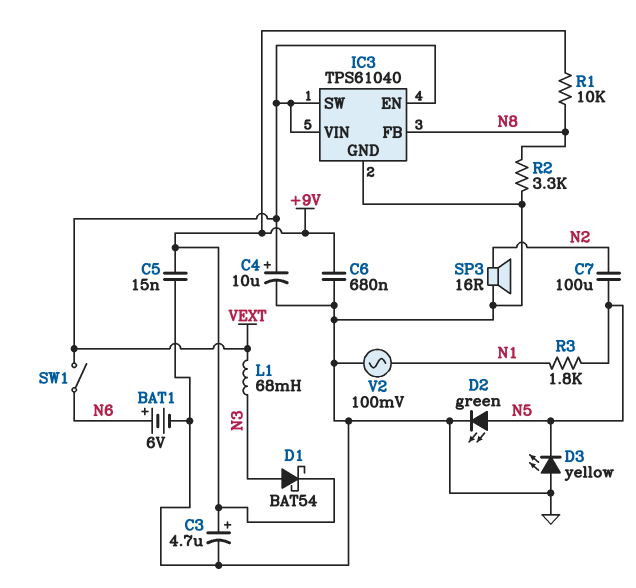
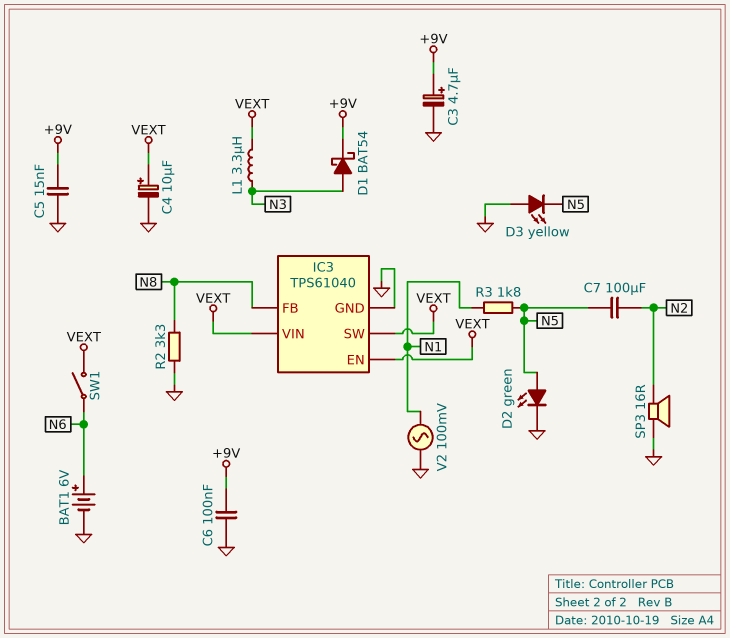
C6: 680nF (+9V, GND) -> 100nF (+9V, GND)
L1: 68mH (N3, VEXT) -> 3.3uH (N3, VEXT)
R1: 10k (+9V, N8) -> none

